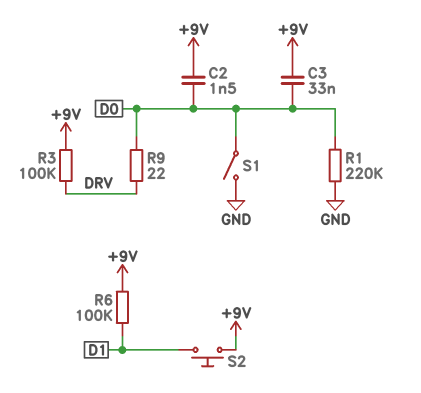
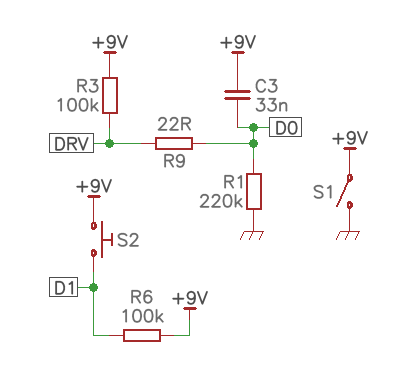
C2: 1.5nF (+9V, D0) -> none
S1: switch (D0, GND) -> switch (+9V, GND)

